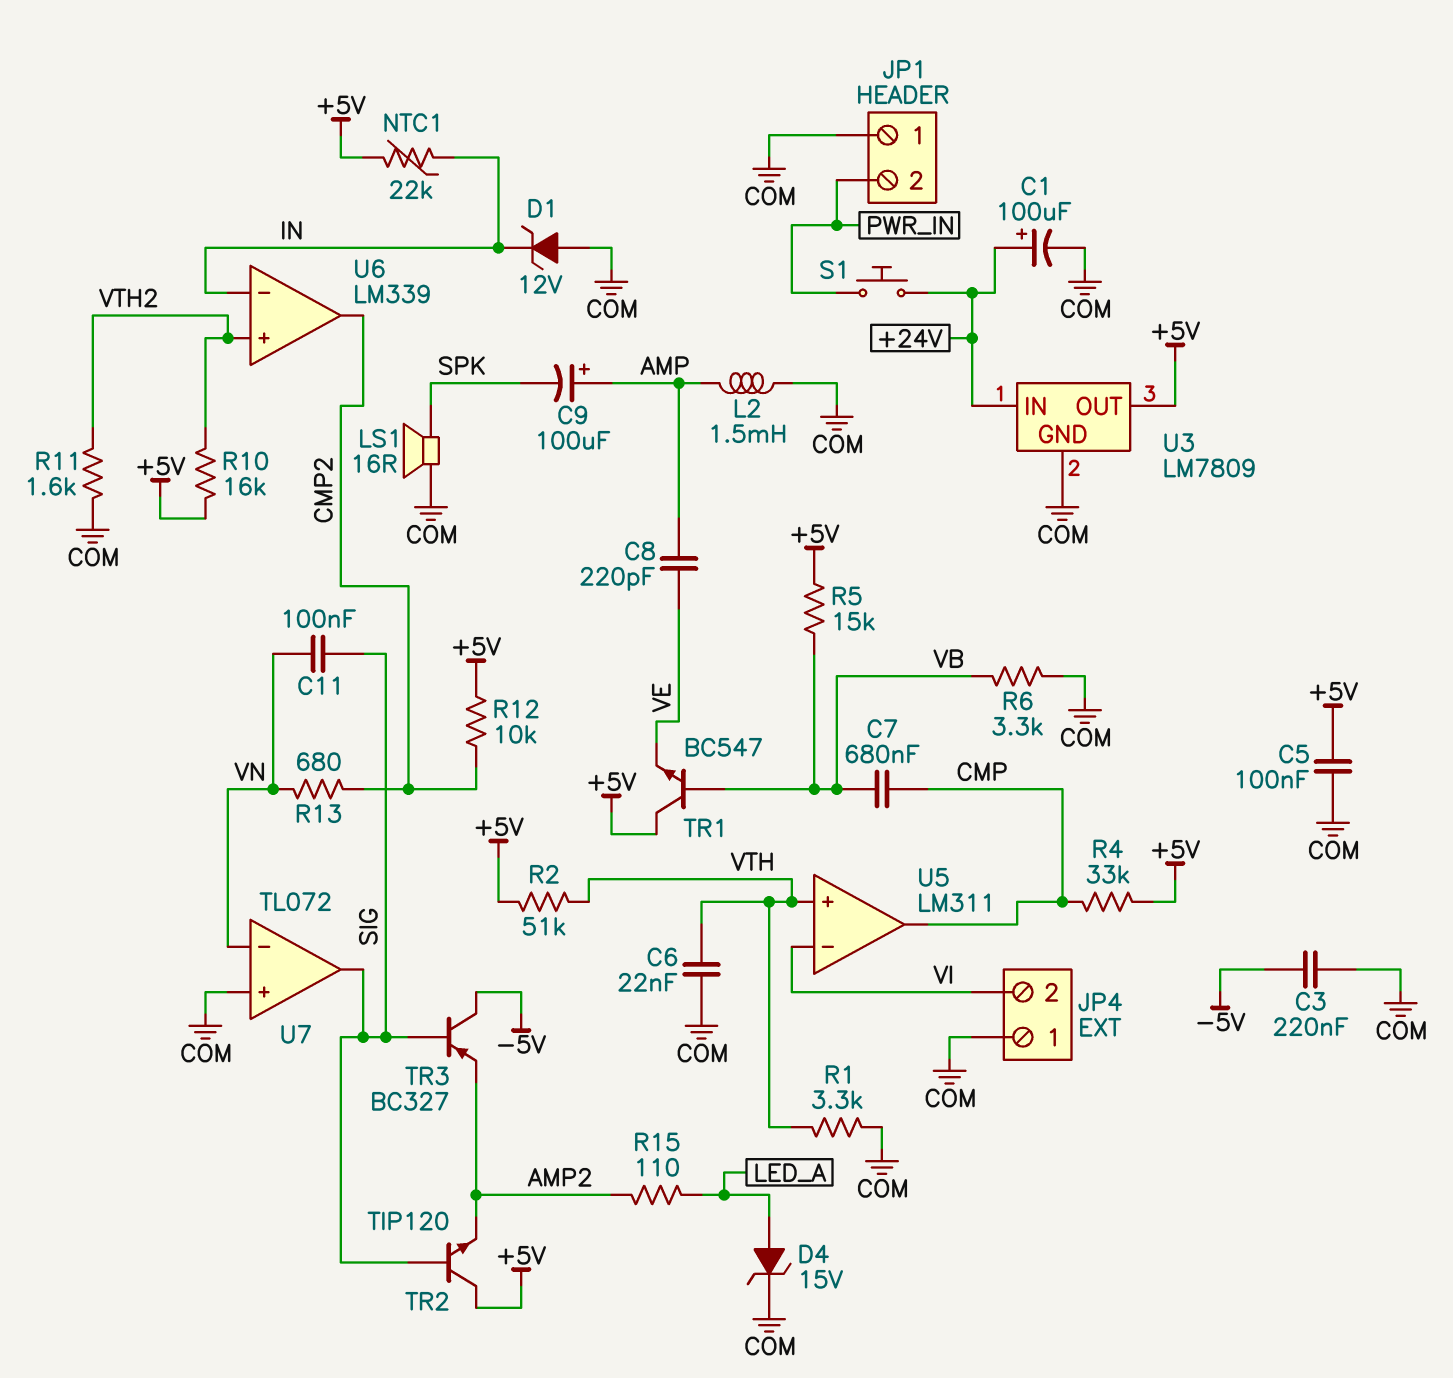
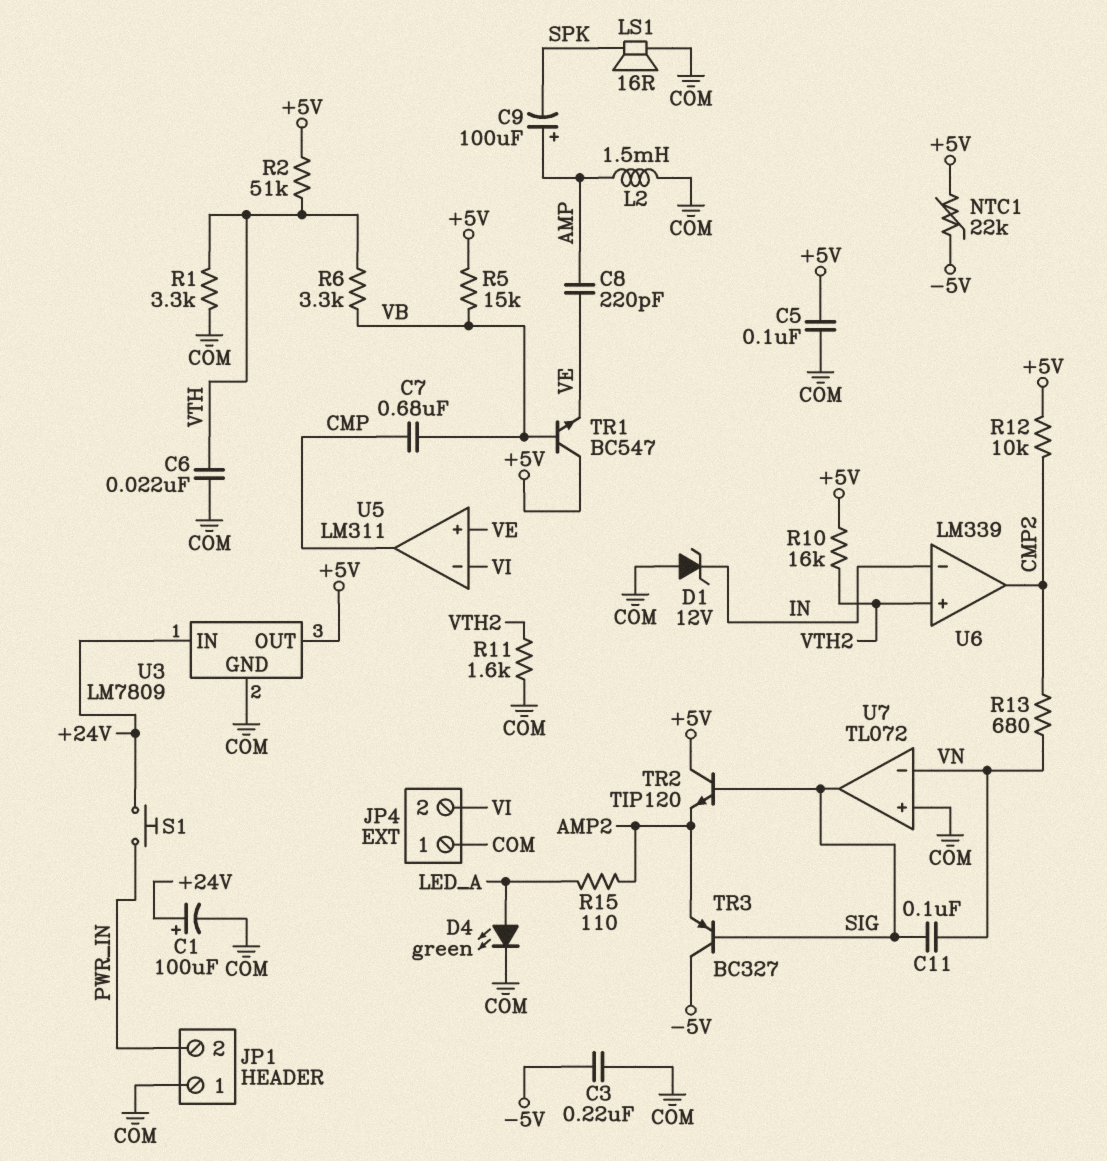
D4: zener 15V (A LED_A, K COM) -> LED green (A LED_A, K COM)
NTC1: 22k (+5V, IN) -> 22k (+5V, -5V)
R4: 33k (+5V, CMP) -> none
R6: 3.3k (COM, VB) -> 3.3k (VB, VTH)
U5 pin in+: VTH -> VE

